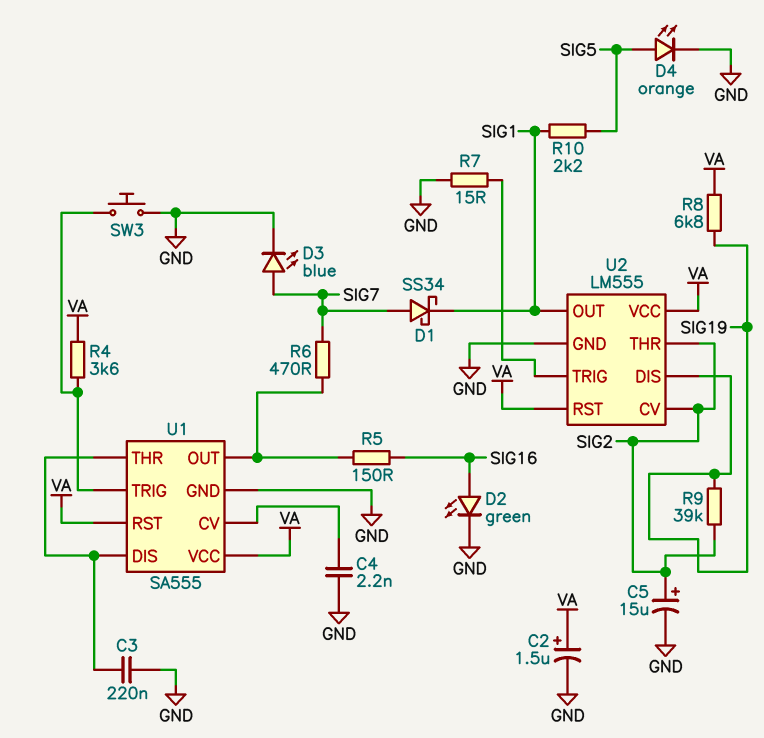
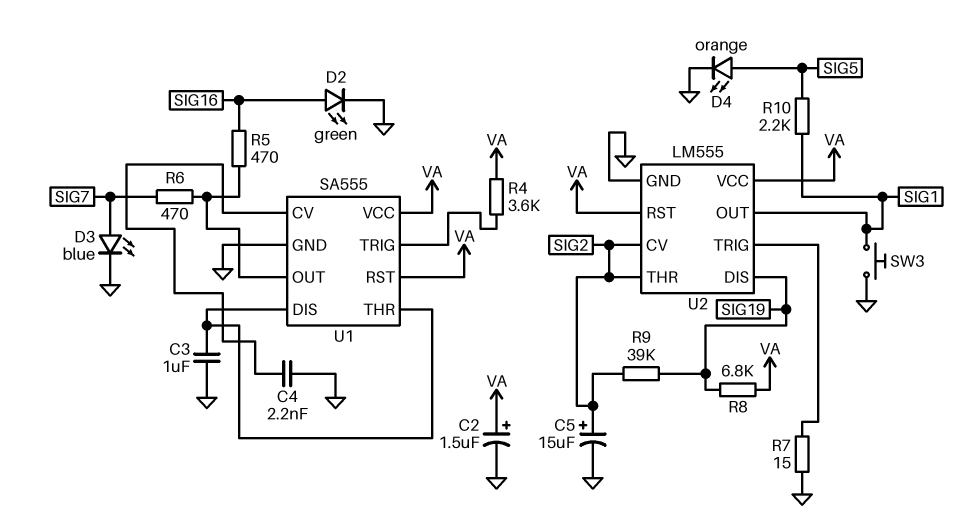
C3: 220nF (GND, U1/DIS) -> 1uF (GND, U1/DIS)
D1: schottky SS34 (A SIG7, K SIG1) -> none
R5: 150 (SIG16, U1/OUT) -> 470 (SIG16, U1/OUT)
SW3: button (GND, U1/TRIG) -> button (GND, SIG1)

